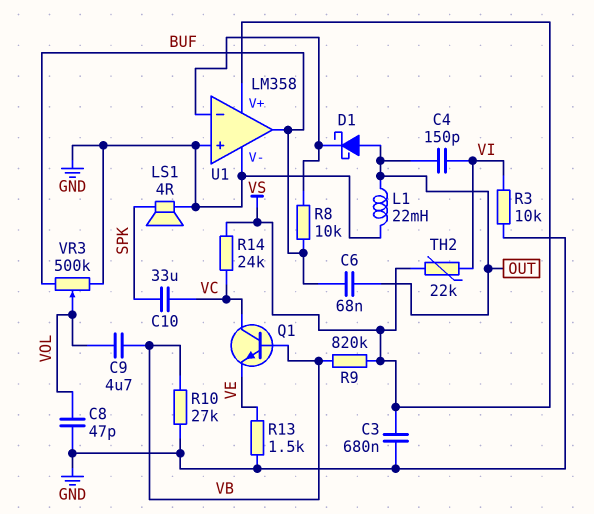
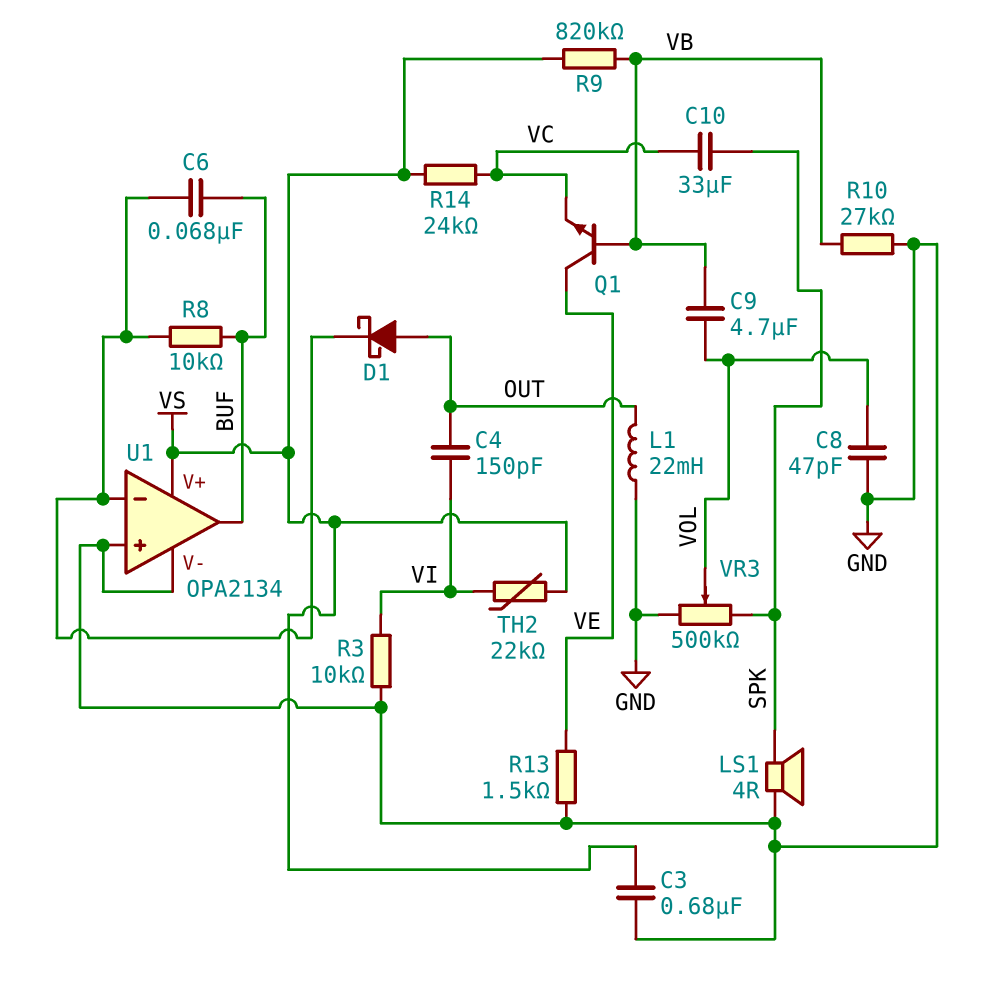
C6: 68nF (BUF, OUT) -> 68nF (BUF, U1/in-)
Q1: NPN (B VB, C VC, E VE) -> NPN (B VB, C VE, E VC)
U1: LM358 -> OPA2134
VR3: 500k (BUF, GND, wiper VOL) -> 500k (GND, SPK, wiper VOL)

